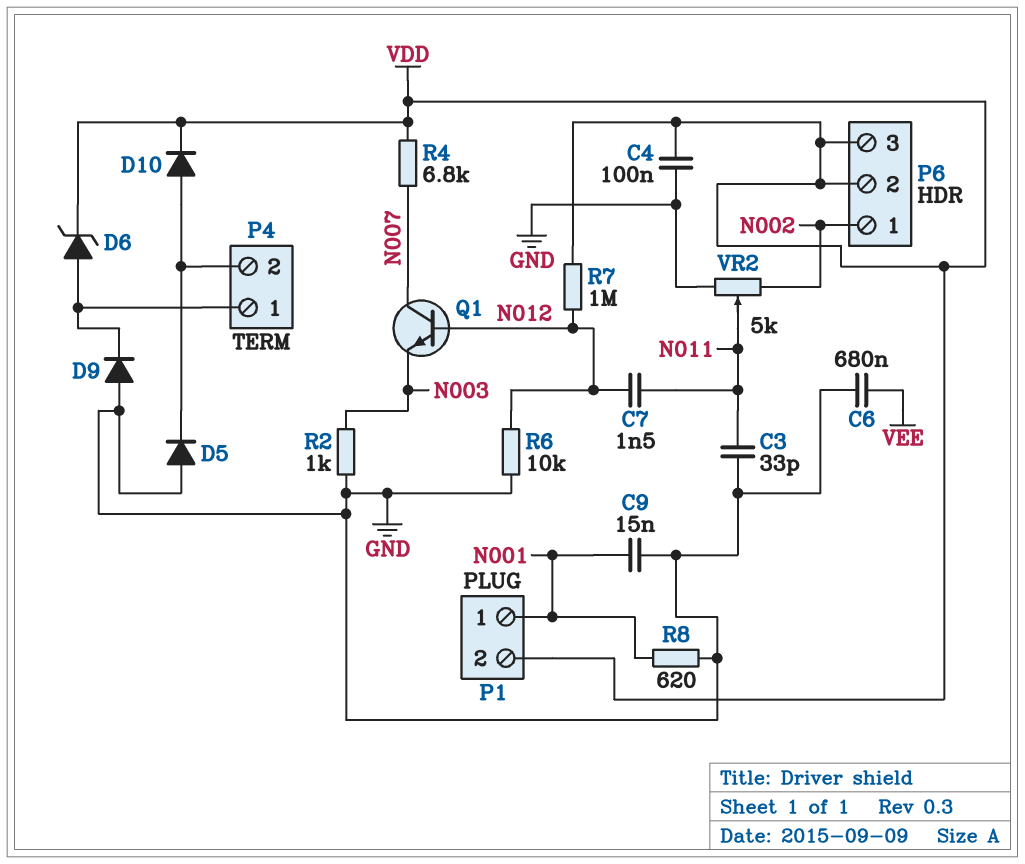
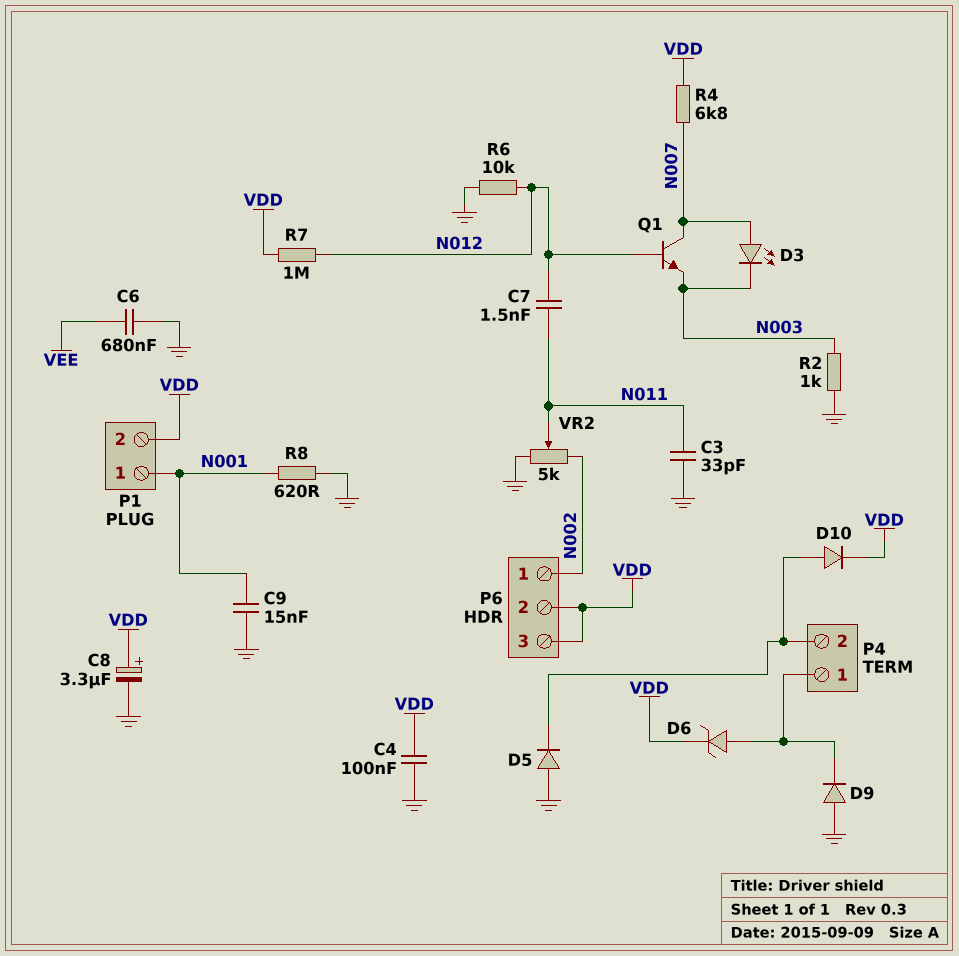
C8: none -> 3.3uF (plus VDD, minus GND)
D3: none -> LED (A N007, K N003)

